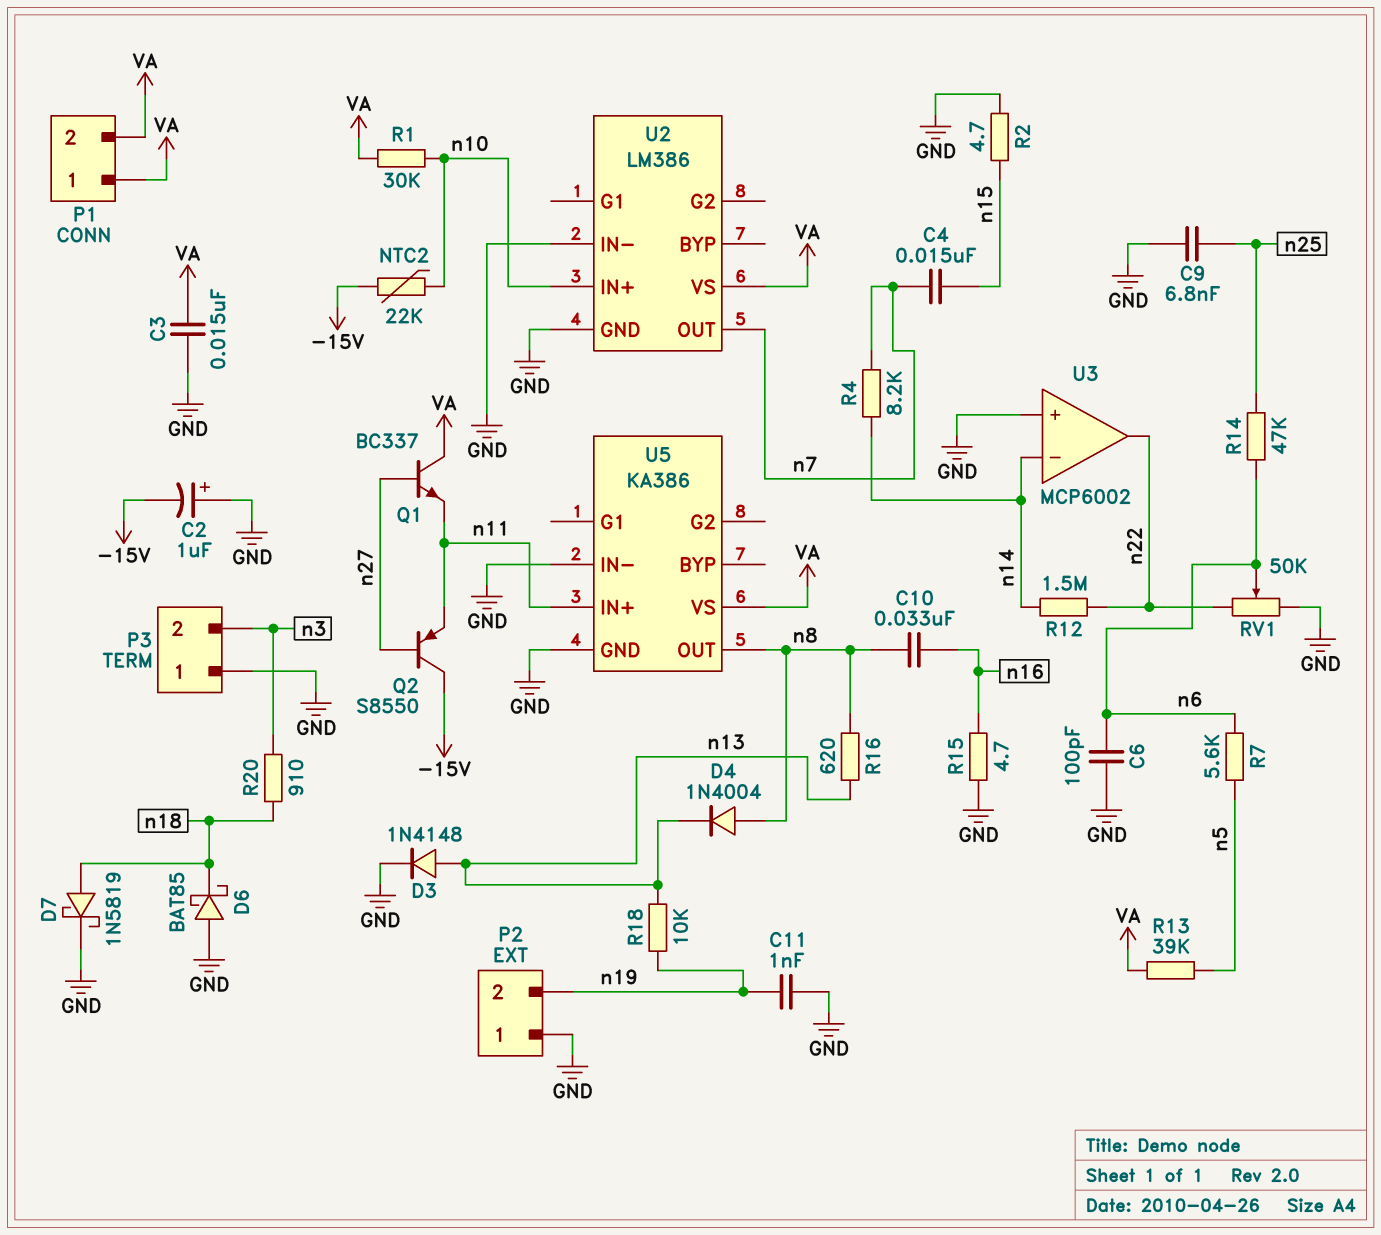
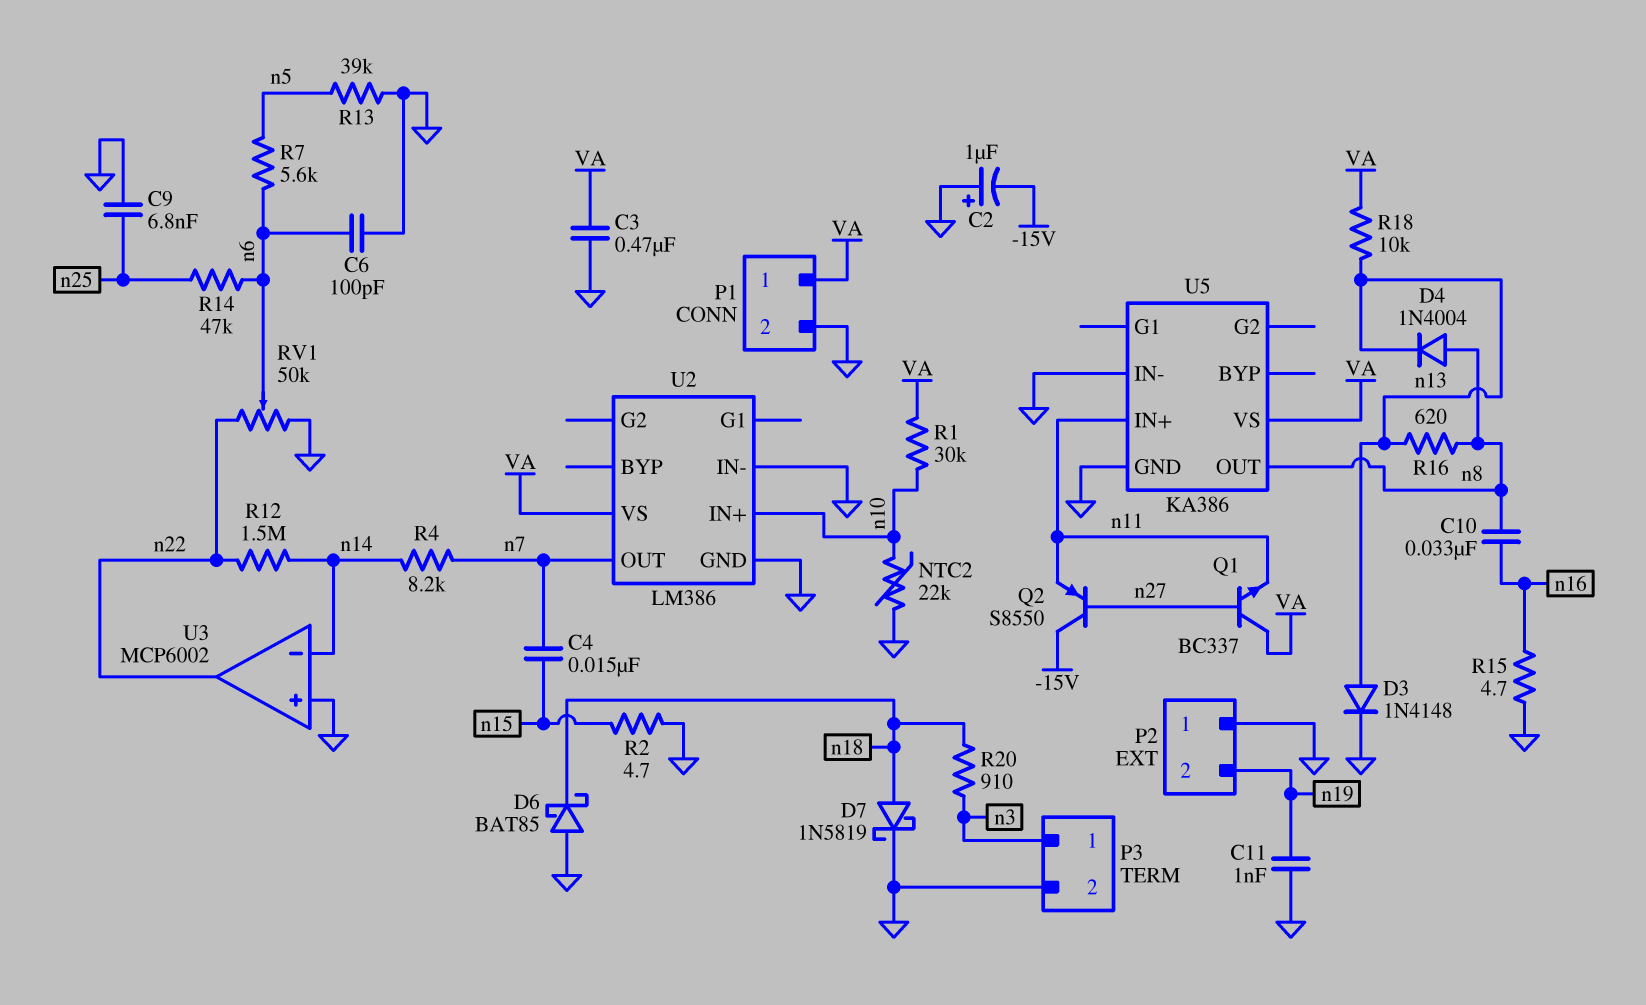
C3: 15nF (GND, VA) -> 470nF (GND, VA)
NTC2: 22k (-15V, n10) -> 22k (GND, n10)
P1 pin 2: VA -> GND
P3 pin 1: GND -> n3
P3 pin 2: n3 -> GND
R13: 39k (VA, n5) -> 39k (GND, n5)
R18: 10k (n13, n19) -> 10k (VA, n13)

